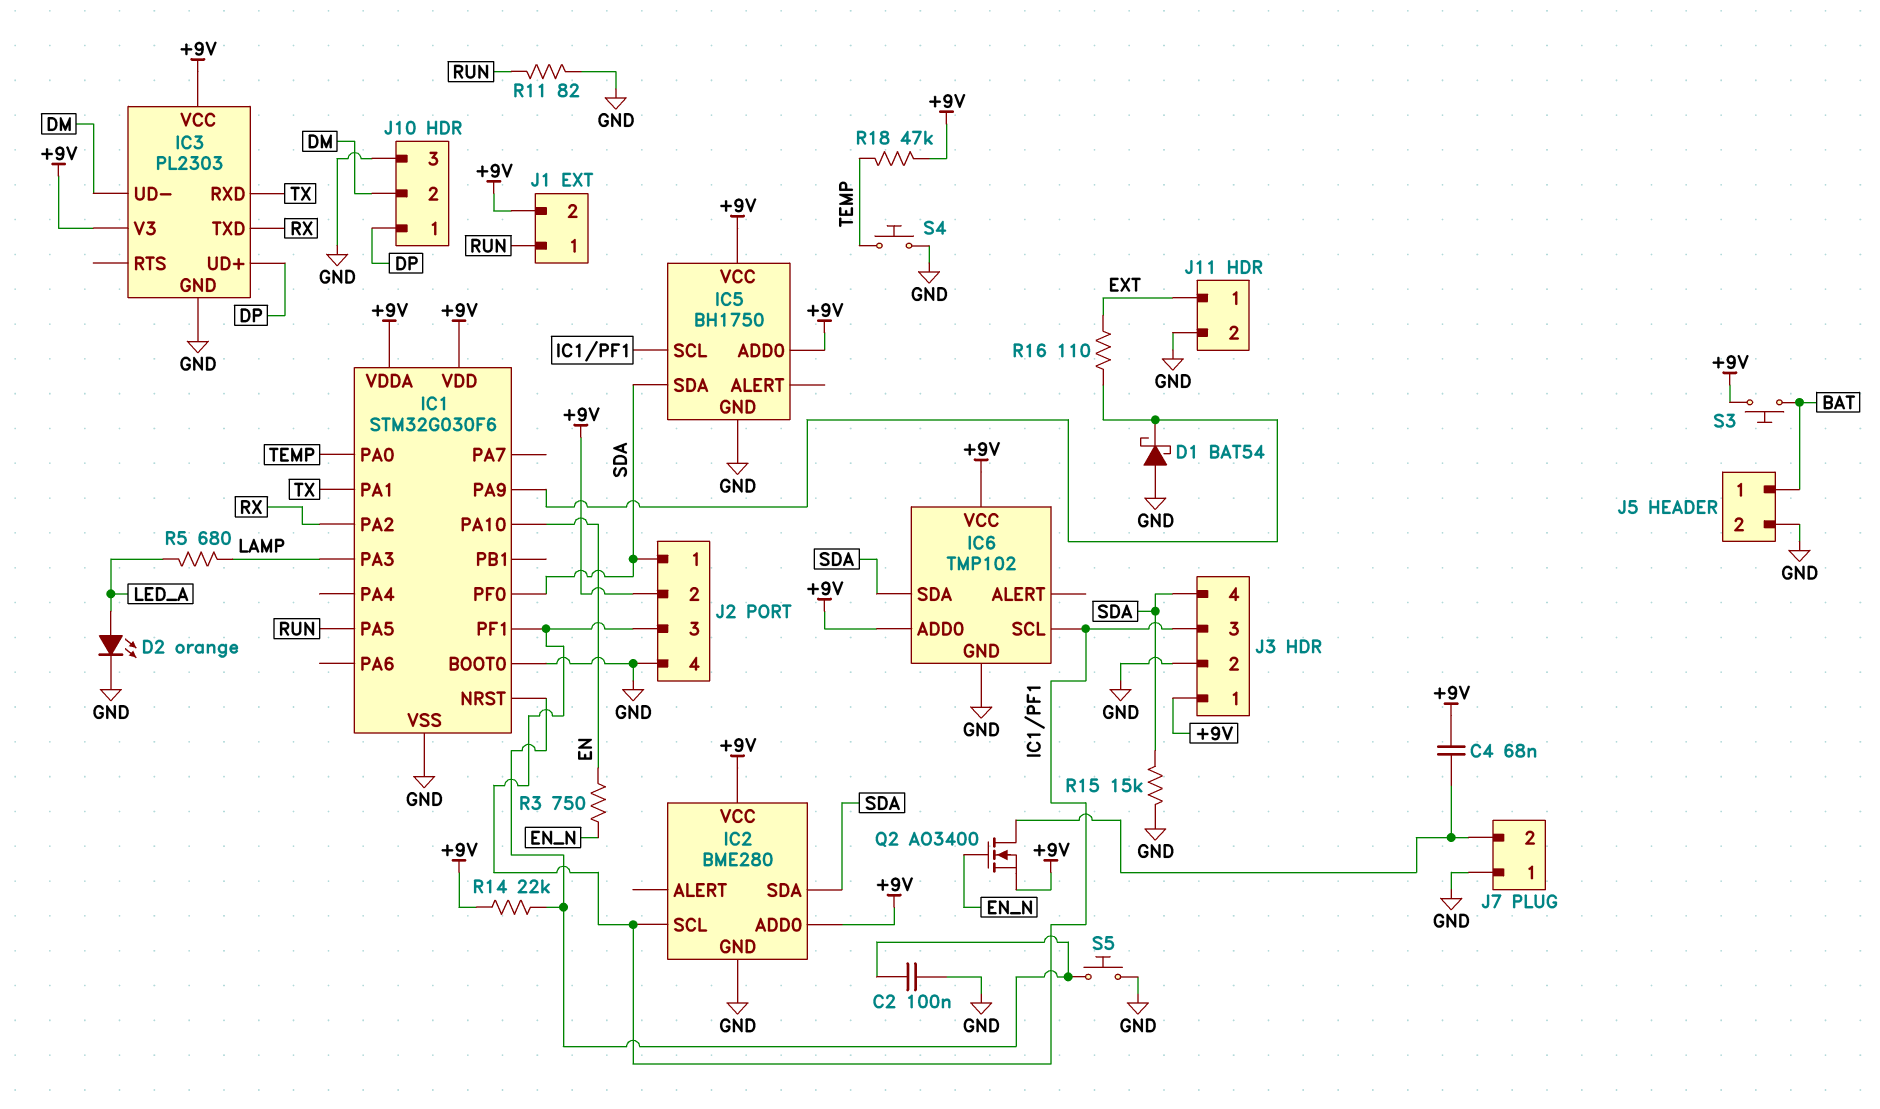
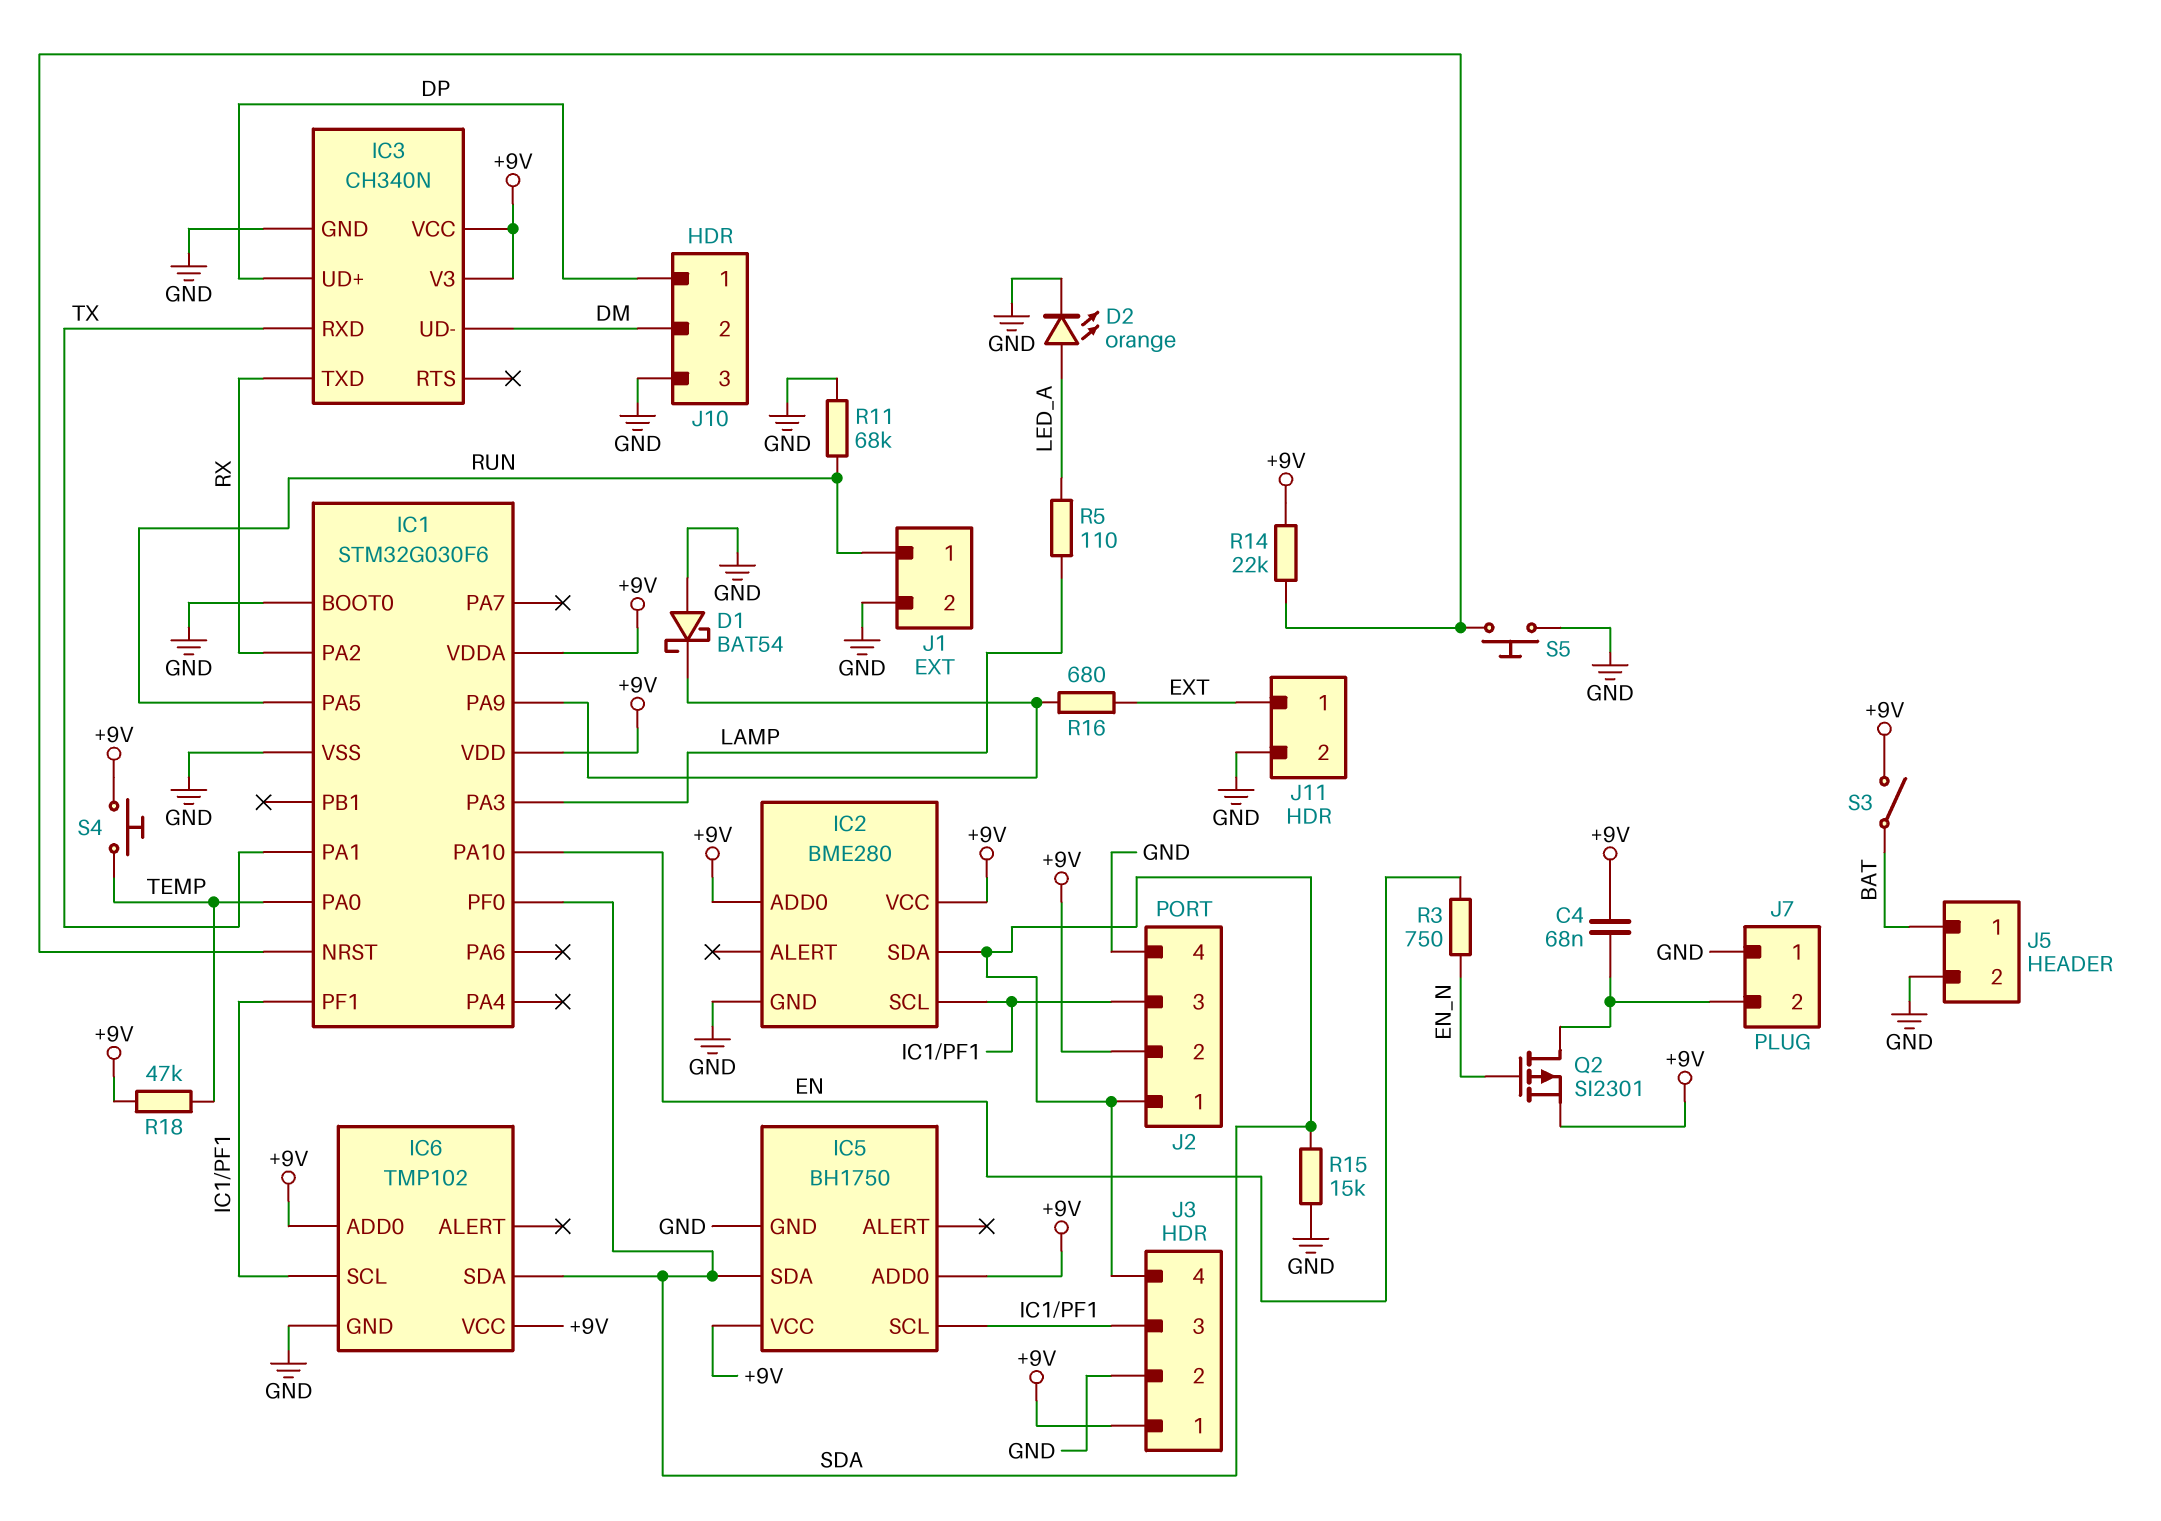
C2: 100nF (GND, IC1/NRST) -> none
IC3: PL2303 -> CH340N
J1 pin 2: +9V -> GND
Q2: NMOS AO3400 (G EN_N, D J7/2, S +9V) -> PMOS SI2301 (G EN_N, D J7/2, S +9V)
R5: 680 (LAMP, LED_A) -> 110 (LAMP, LED_A)
R11: 82 (GND, RUN) -> 68k (GND, RUN)
R16: 110 (EXT, IC1/PA9) -> 680 (EXT, IC1/PA9)
S3: button (+9V, BAT) -> switch (+9V, BAT)
S4: button (GND, TEMP) -> button (+9V, TEMP)

